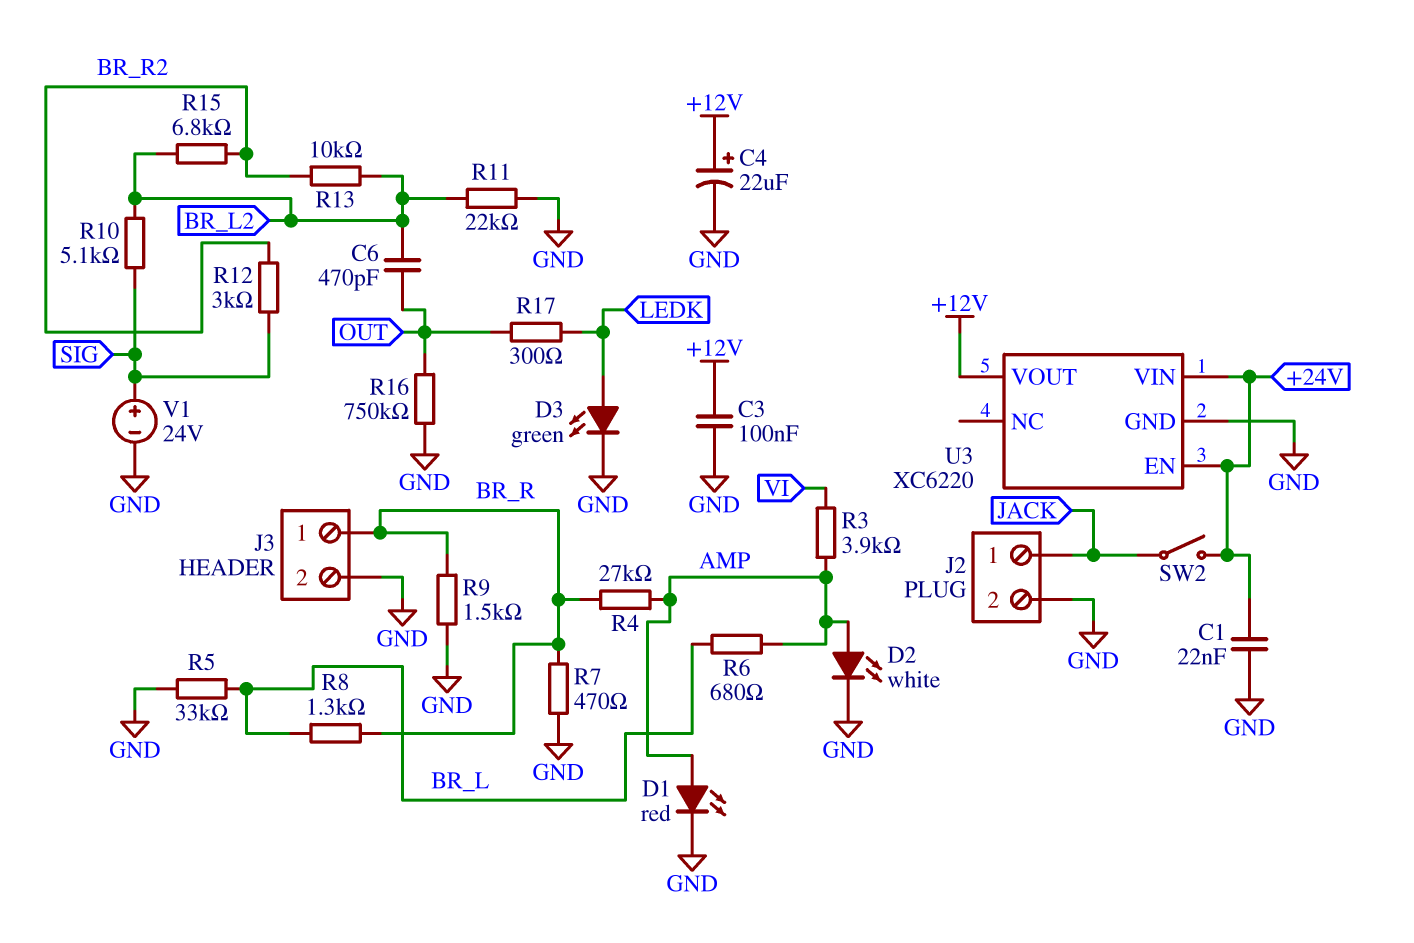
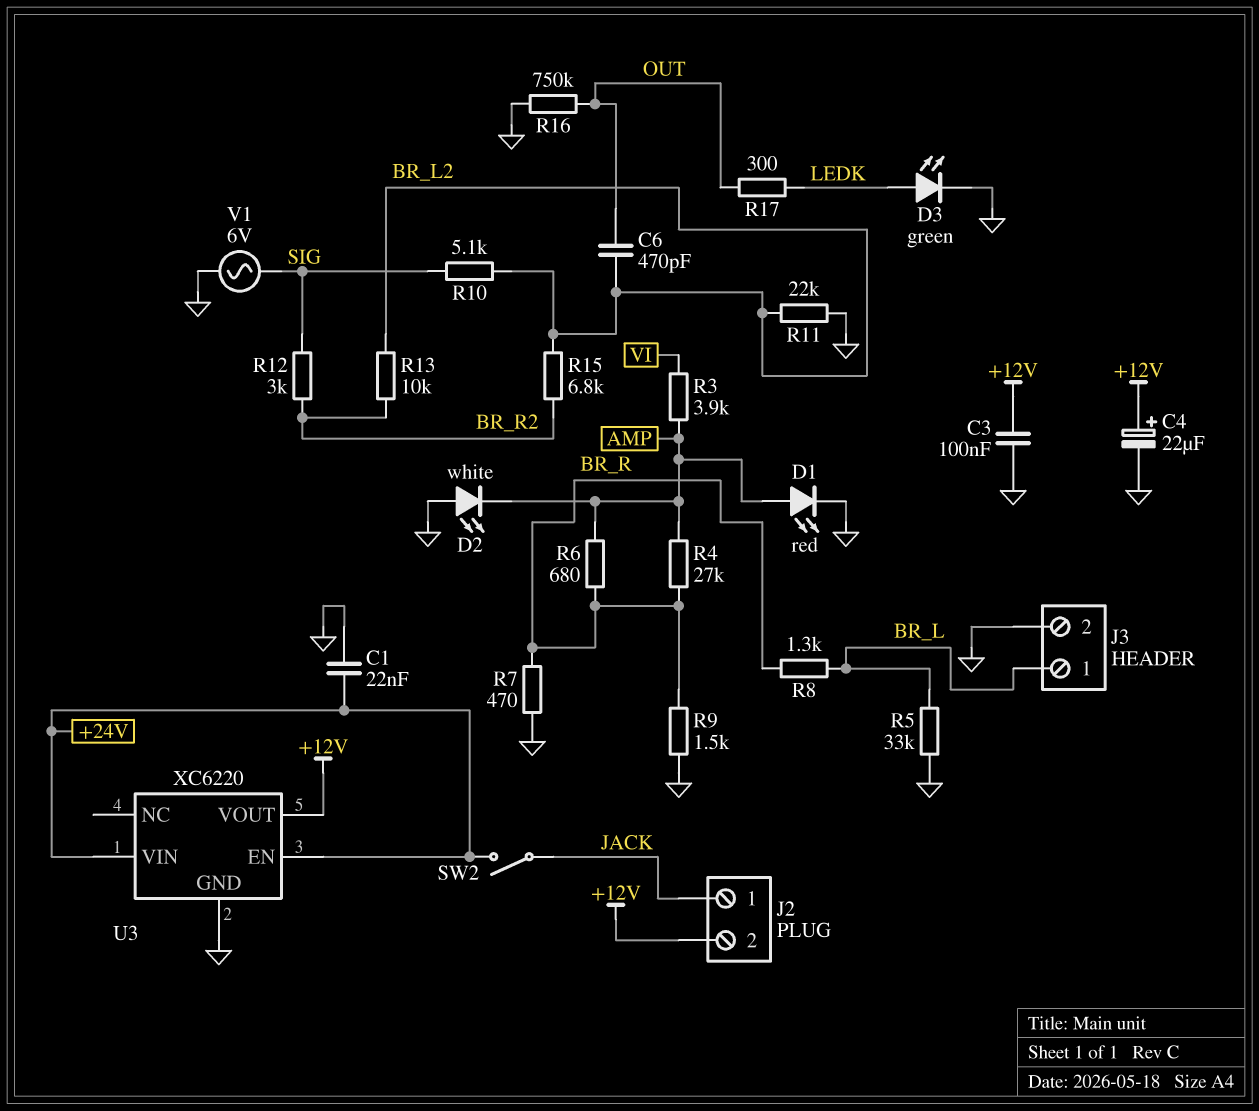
D2: LED white (A AMP, K GND) -> LED white (A GND, K AMP)
J2 pin 2: GND -> +12V
J3 pin 1: BR_R -> BR_L
R6: 680 (AMP, BR_L) -> 680 (AMP, BR_R)
V1: 24V (plus SIG, minus GND) -> AC 6V (GND, SIG)

